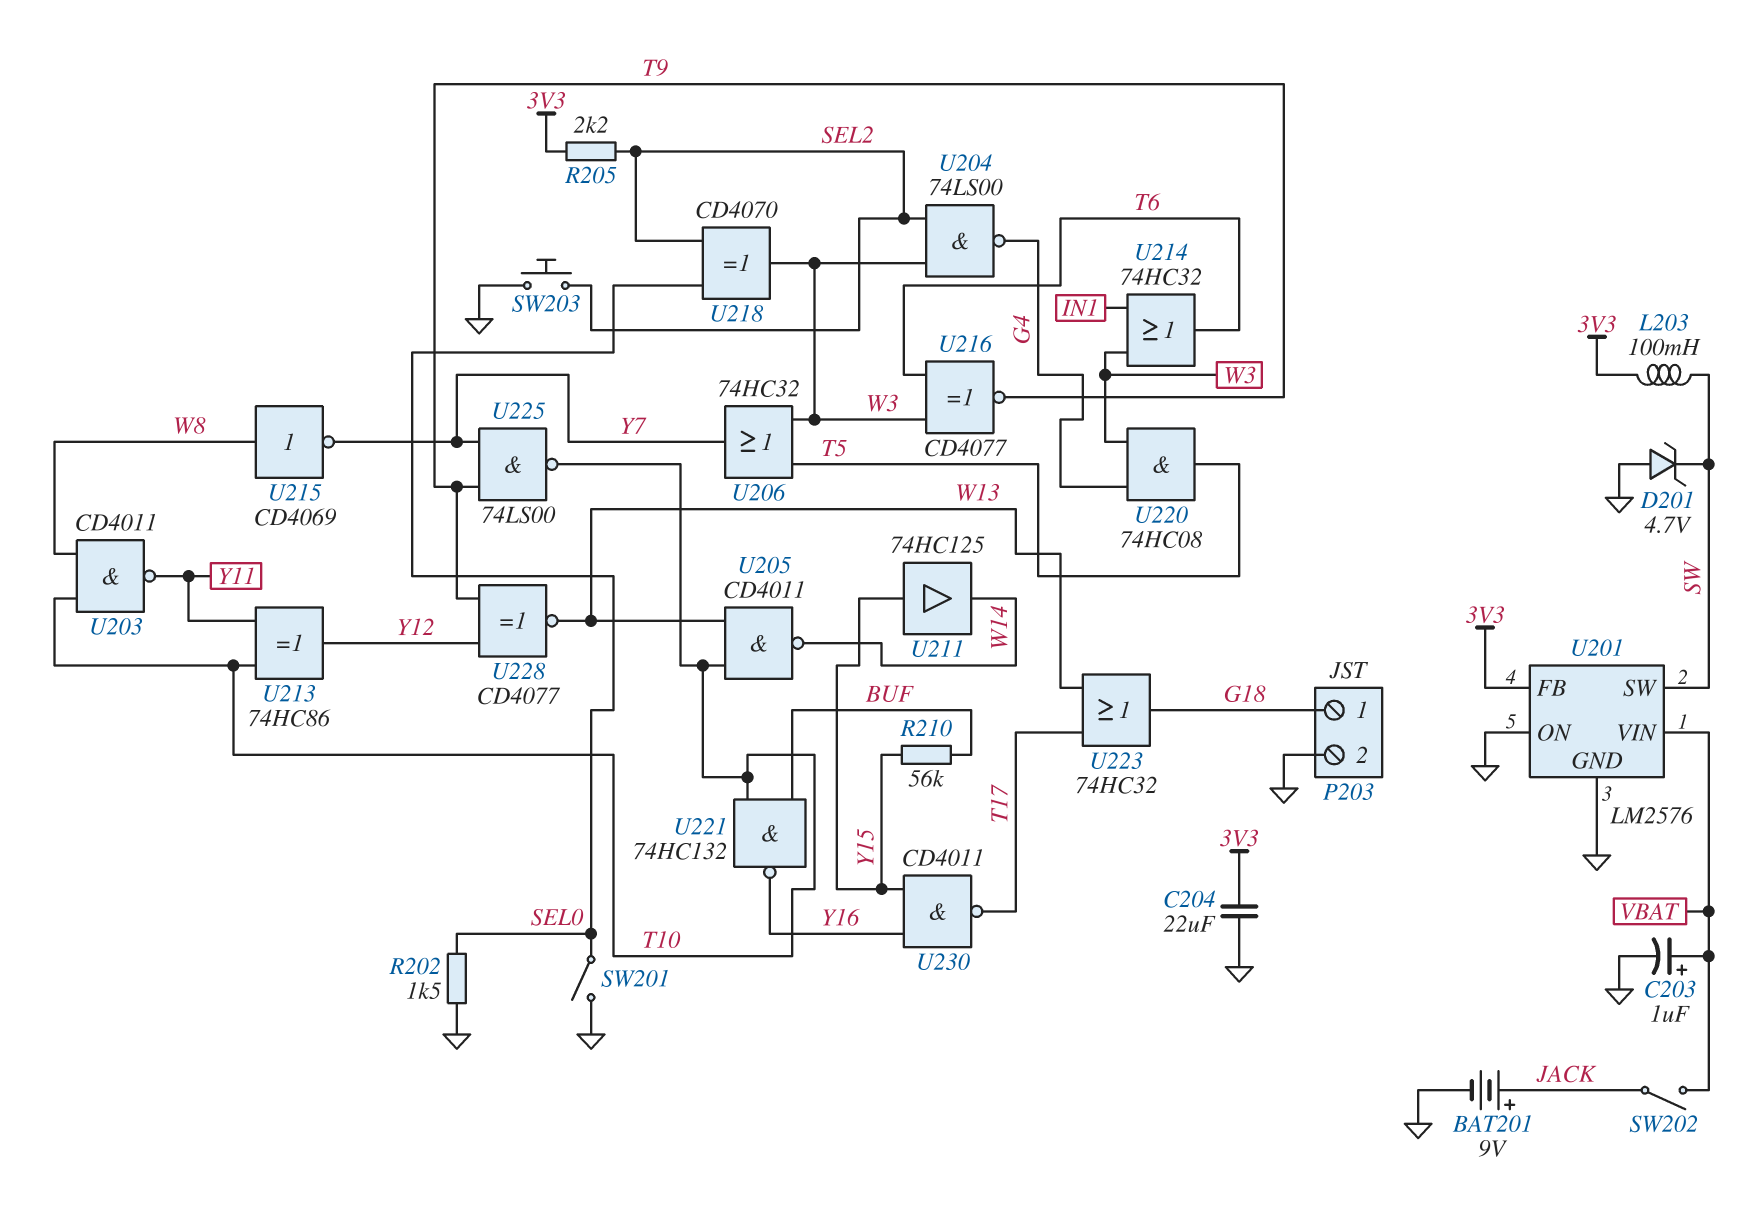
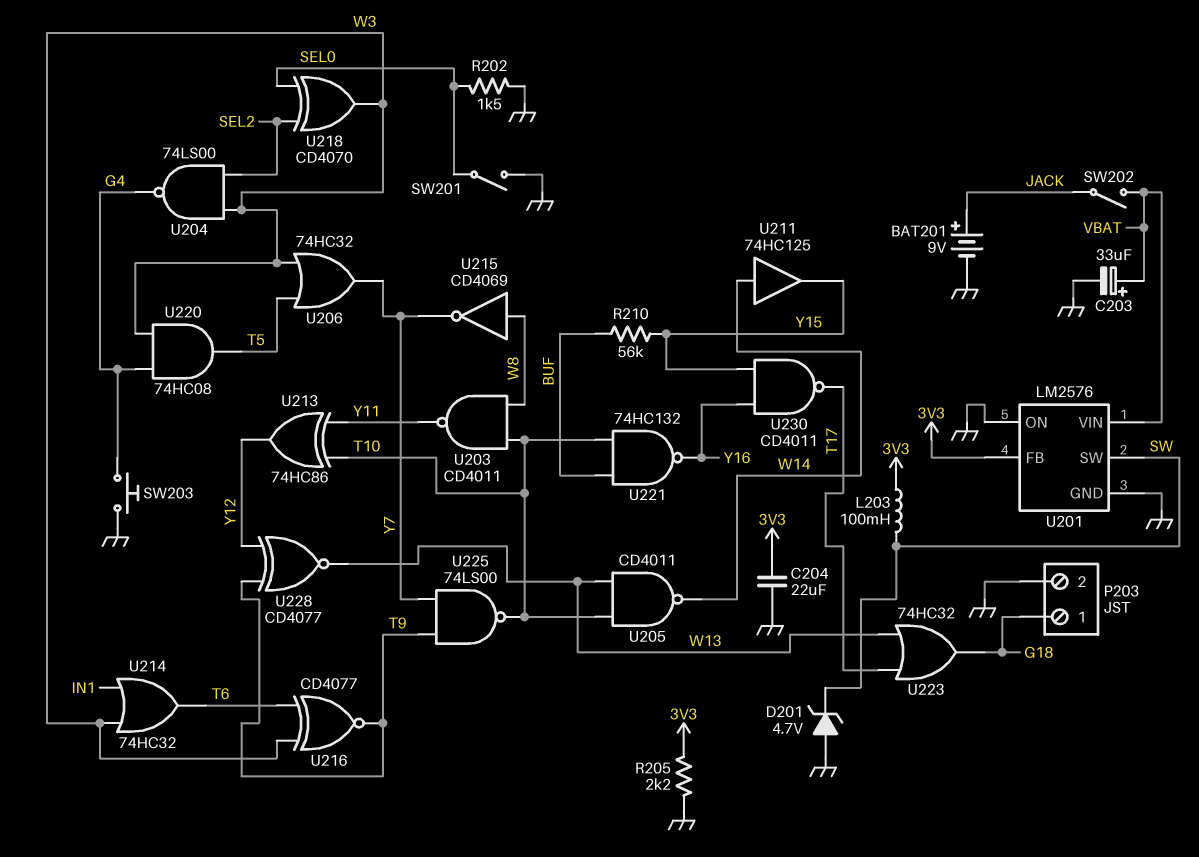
C203: 1uF (plus VBAT, minus GND) -> 33uF (plus VBAT, minus GND)
R205: 2.2k (3V3, SEL2) -> 2.2k (3V3, GND)
SW203: button (GND, SEL2) -> button (G4, GND)
U211: buffer 74HC125 (in Y15, out W14) -> buffer 74HC125 (in W14, out Y15)

